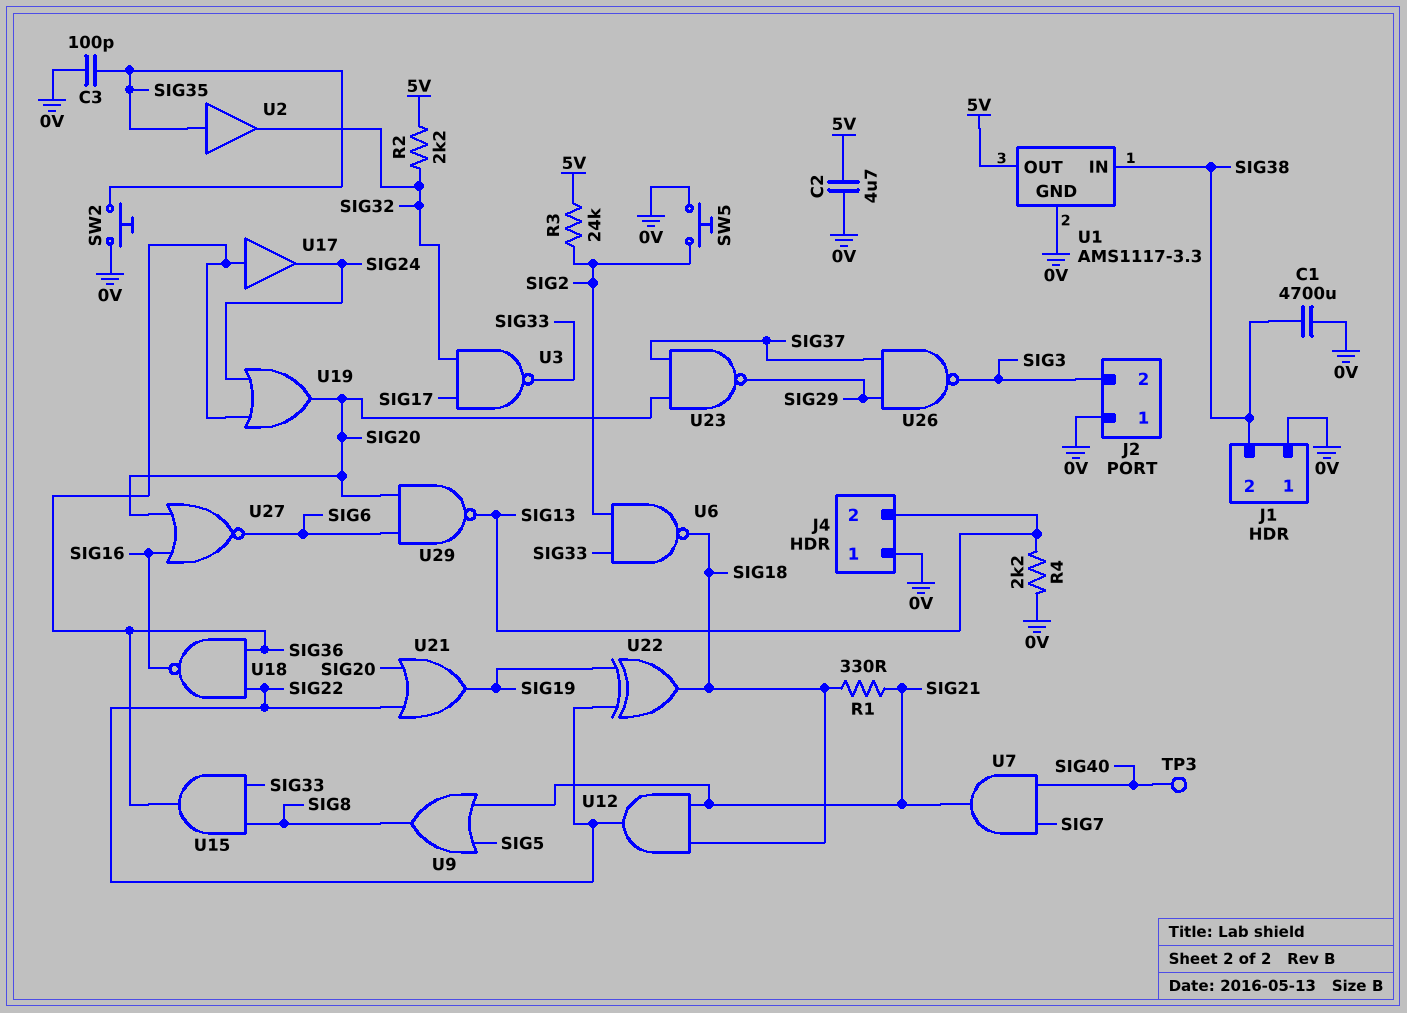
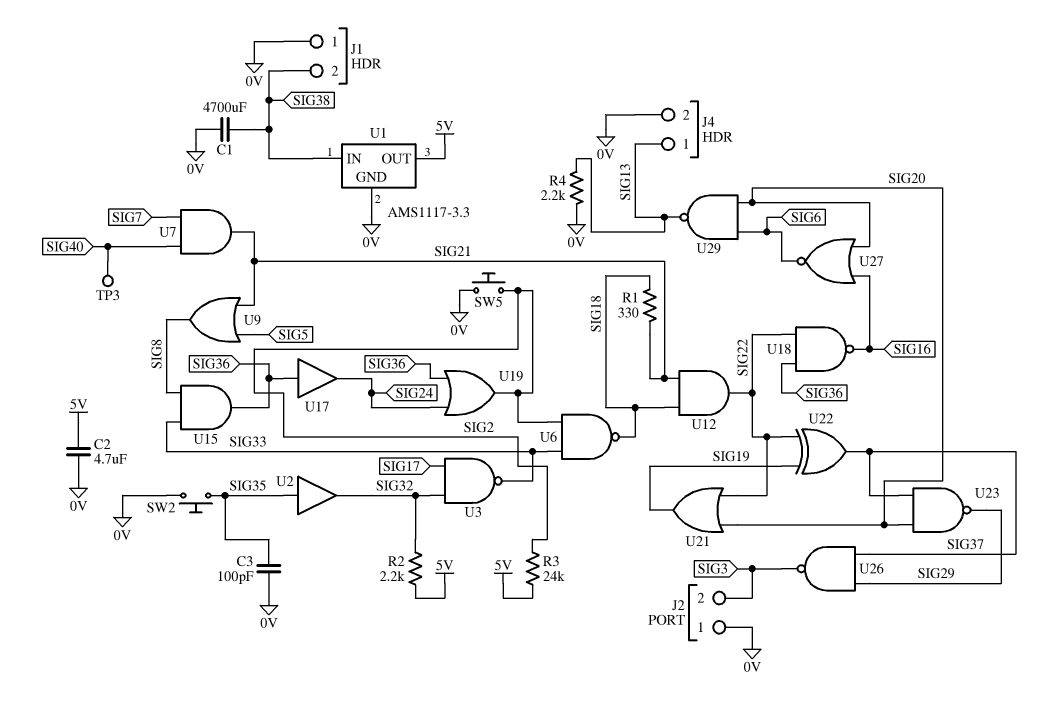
J4 pin 1: 0V -> SIG13
J4 pin 2: SIG13 -> 0V
U19: OR (in SIG24, in SIG36, out SIG20) -> OR (in SIG24, in SIG36, out SIG2)
U22: XOR (in SIG19, in SIG22, out SIG18) -> XOR (in SIG19, in SIG22, out SIG37)

